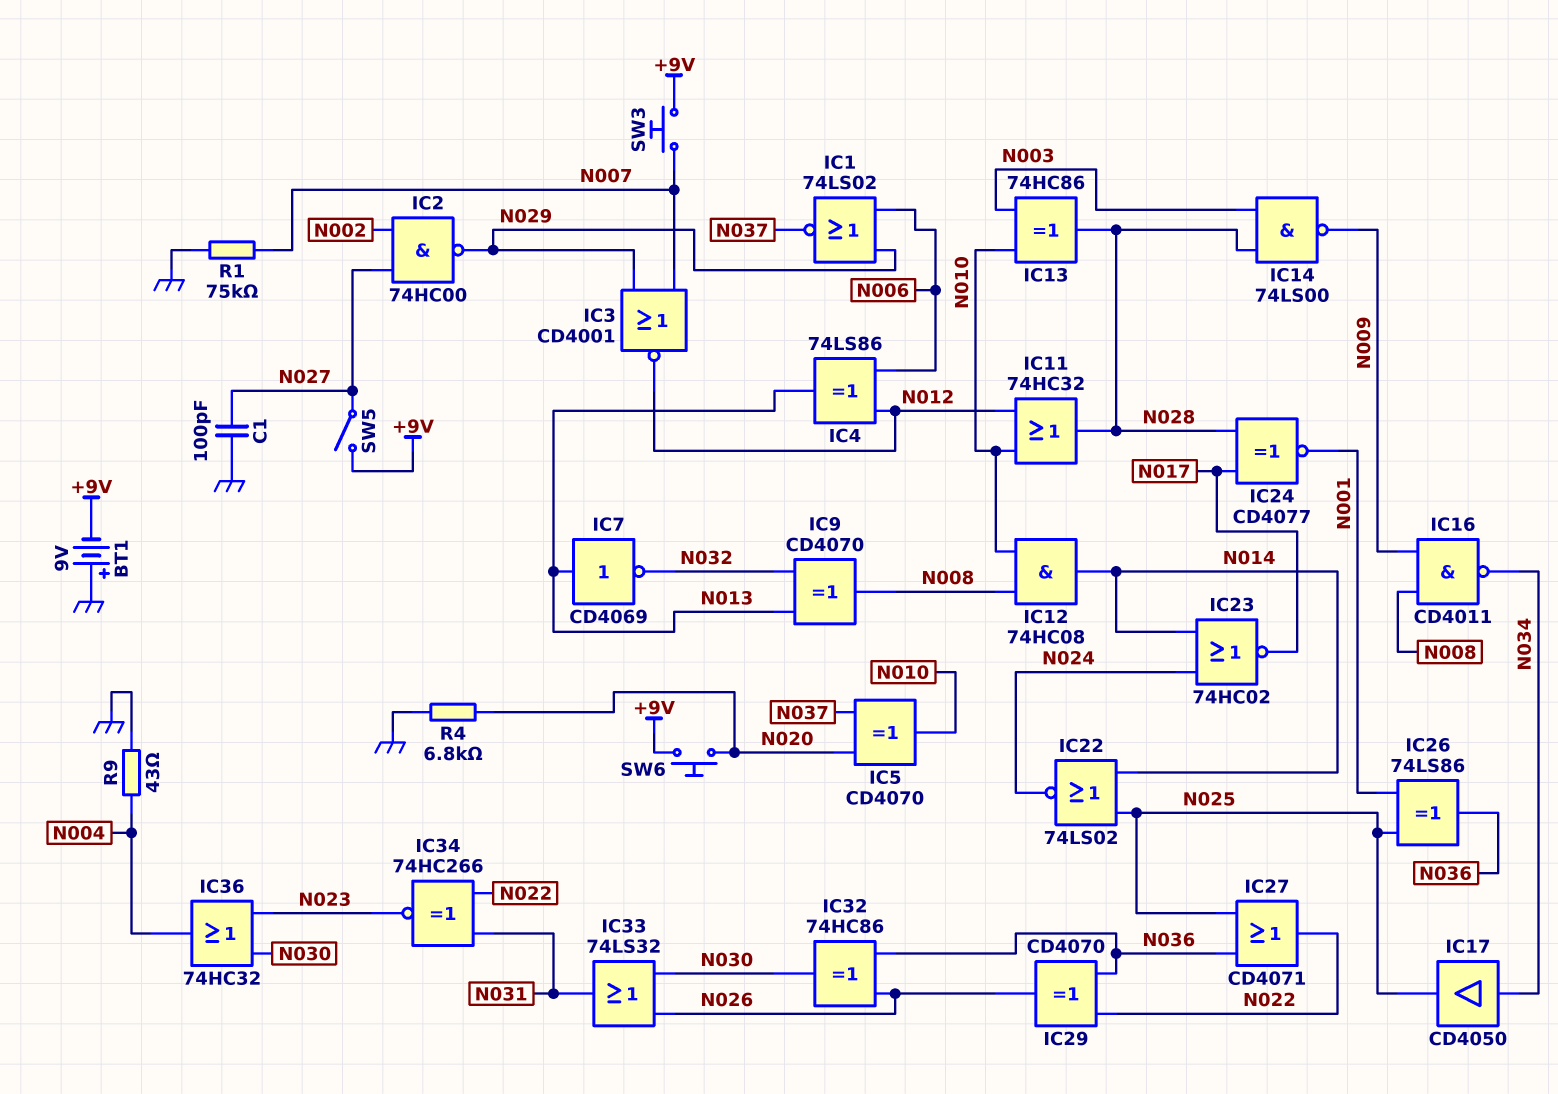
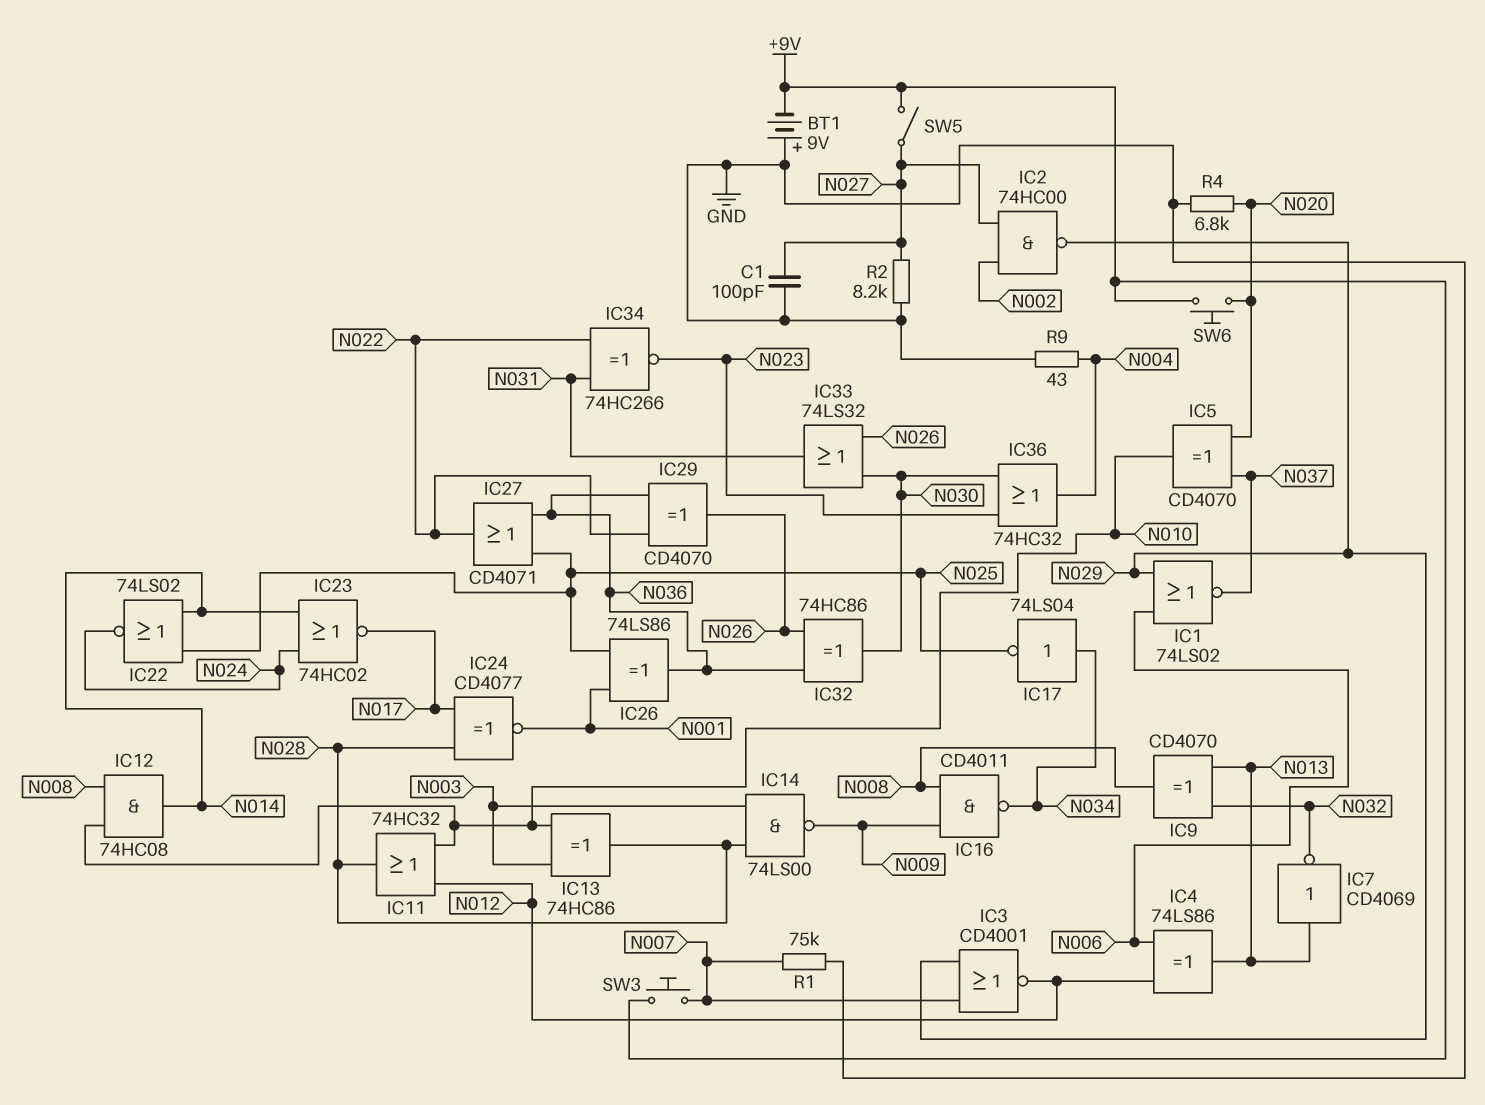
IC17: buffer CD4050 (in N034, out N025) -> NOT 74LS04 (in N034, out N025)
R2: none -> 8.2k (GND, N027)

